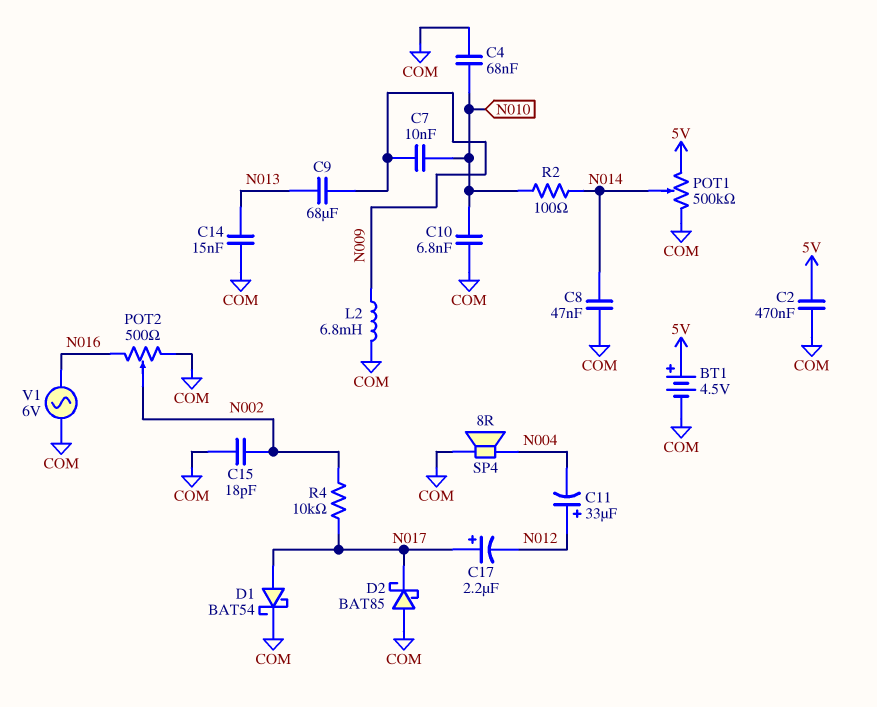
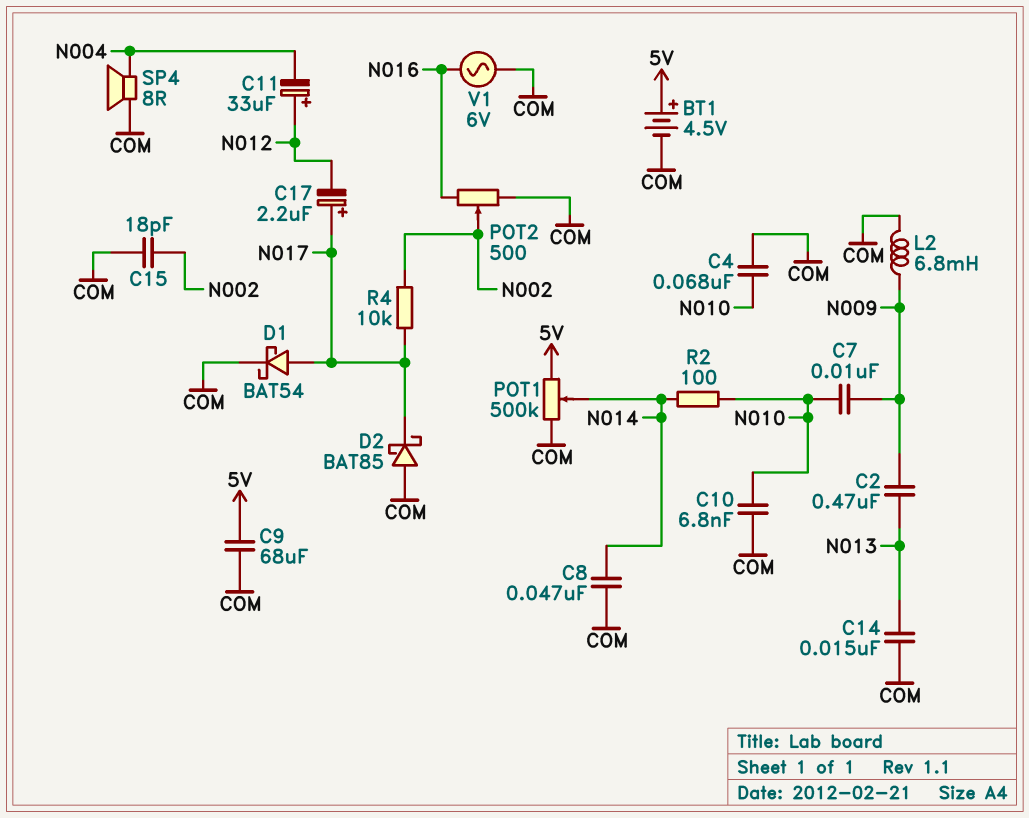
C2: 470nF (5V, COM) -> 470nF (N009, N013)
C9: 68uF (N009, N013) -> 68uF (5V, COM)

